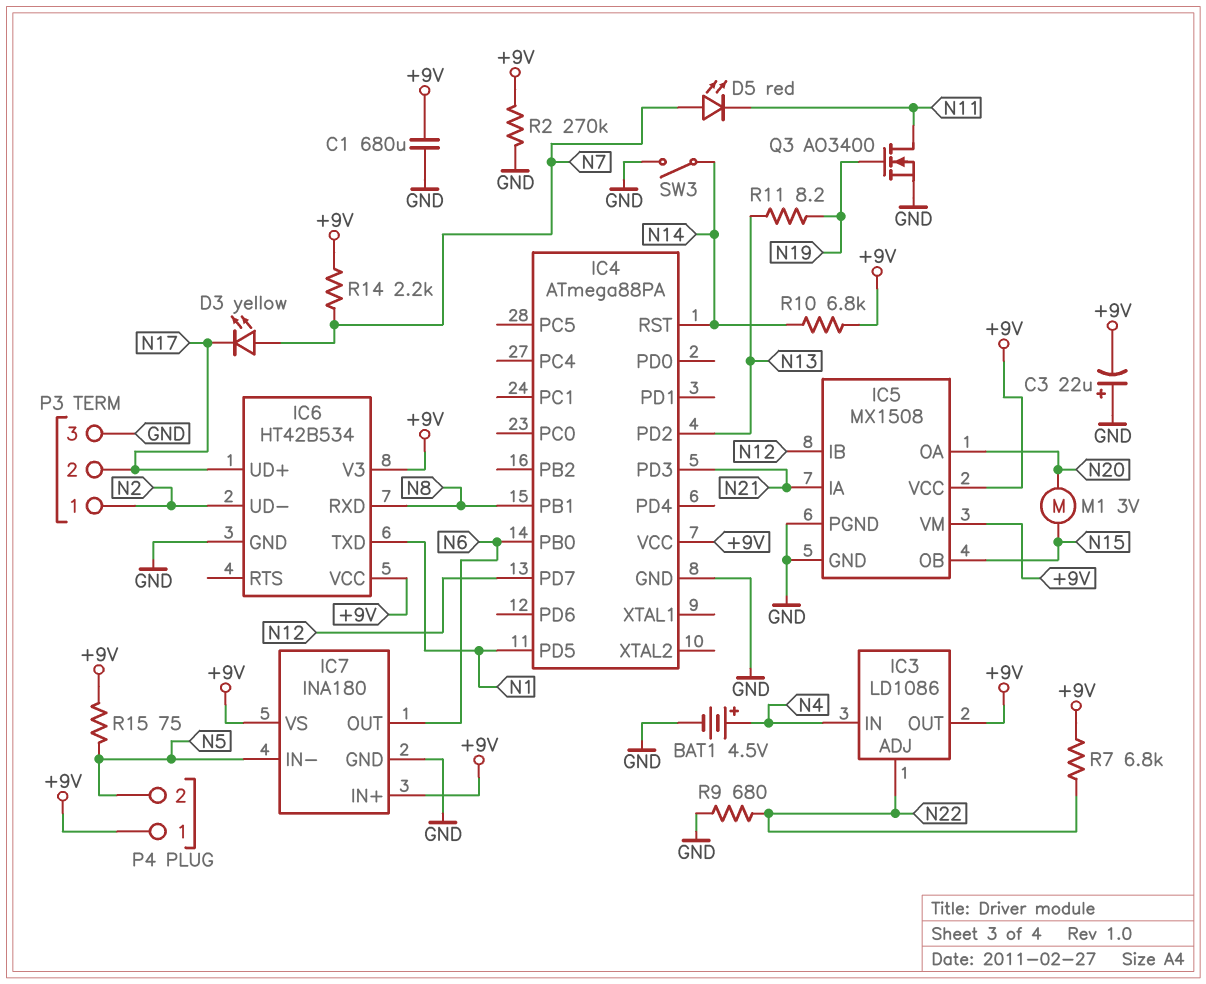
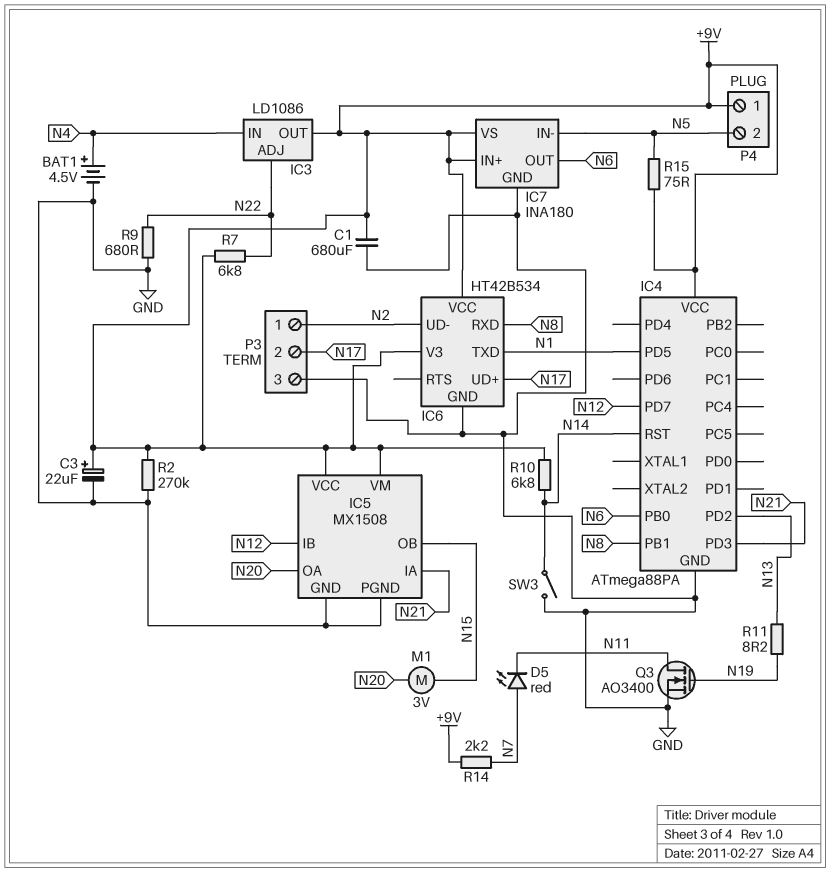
C3: 22uF (plus GND, minus +9V) -> 22uF (plus +9V, minus GND)
D3: LED yellow (A N7, K N17) -> none

